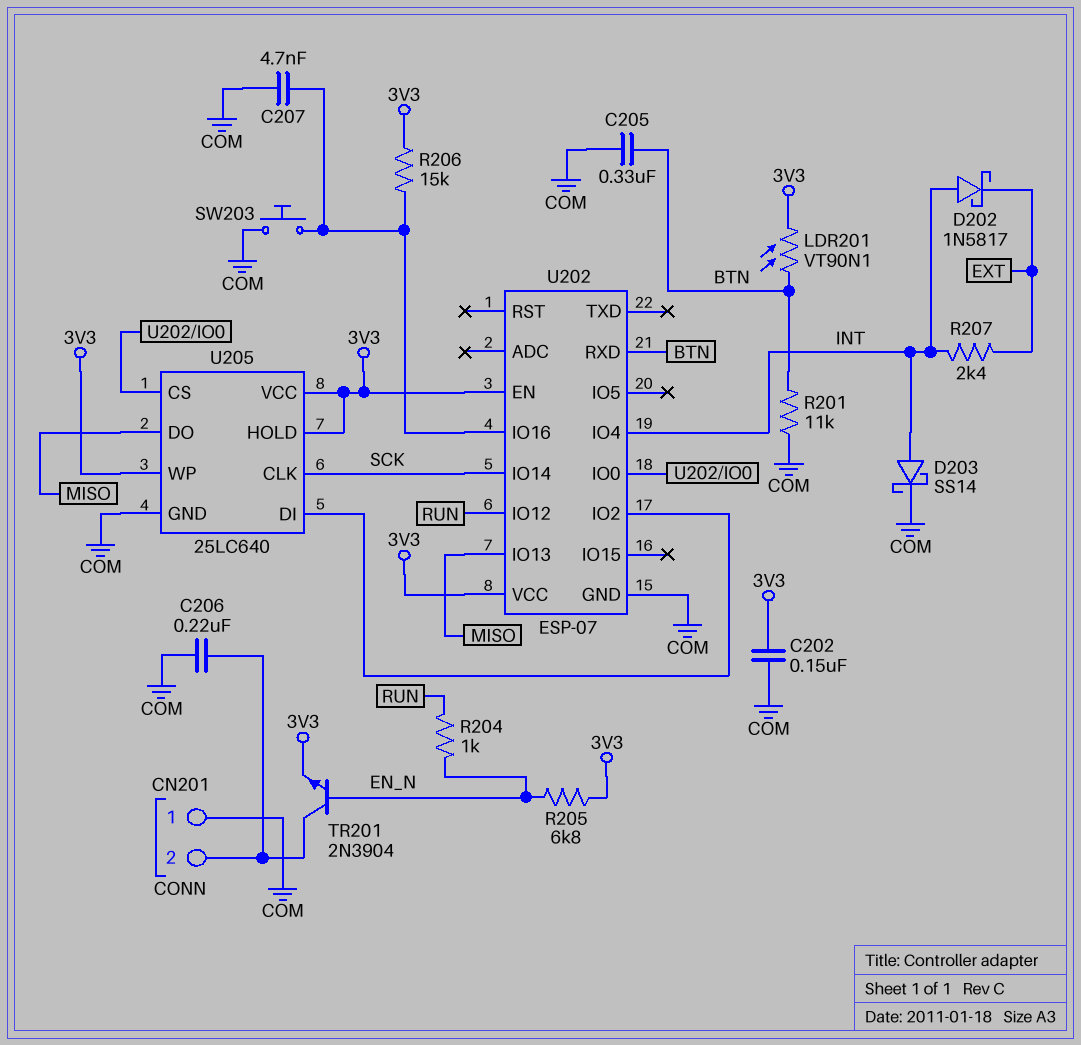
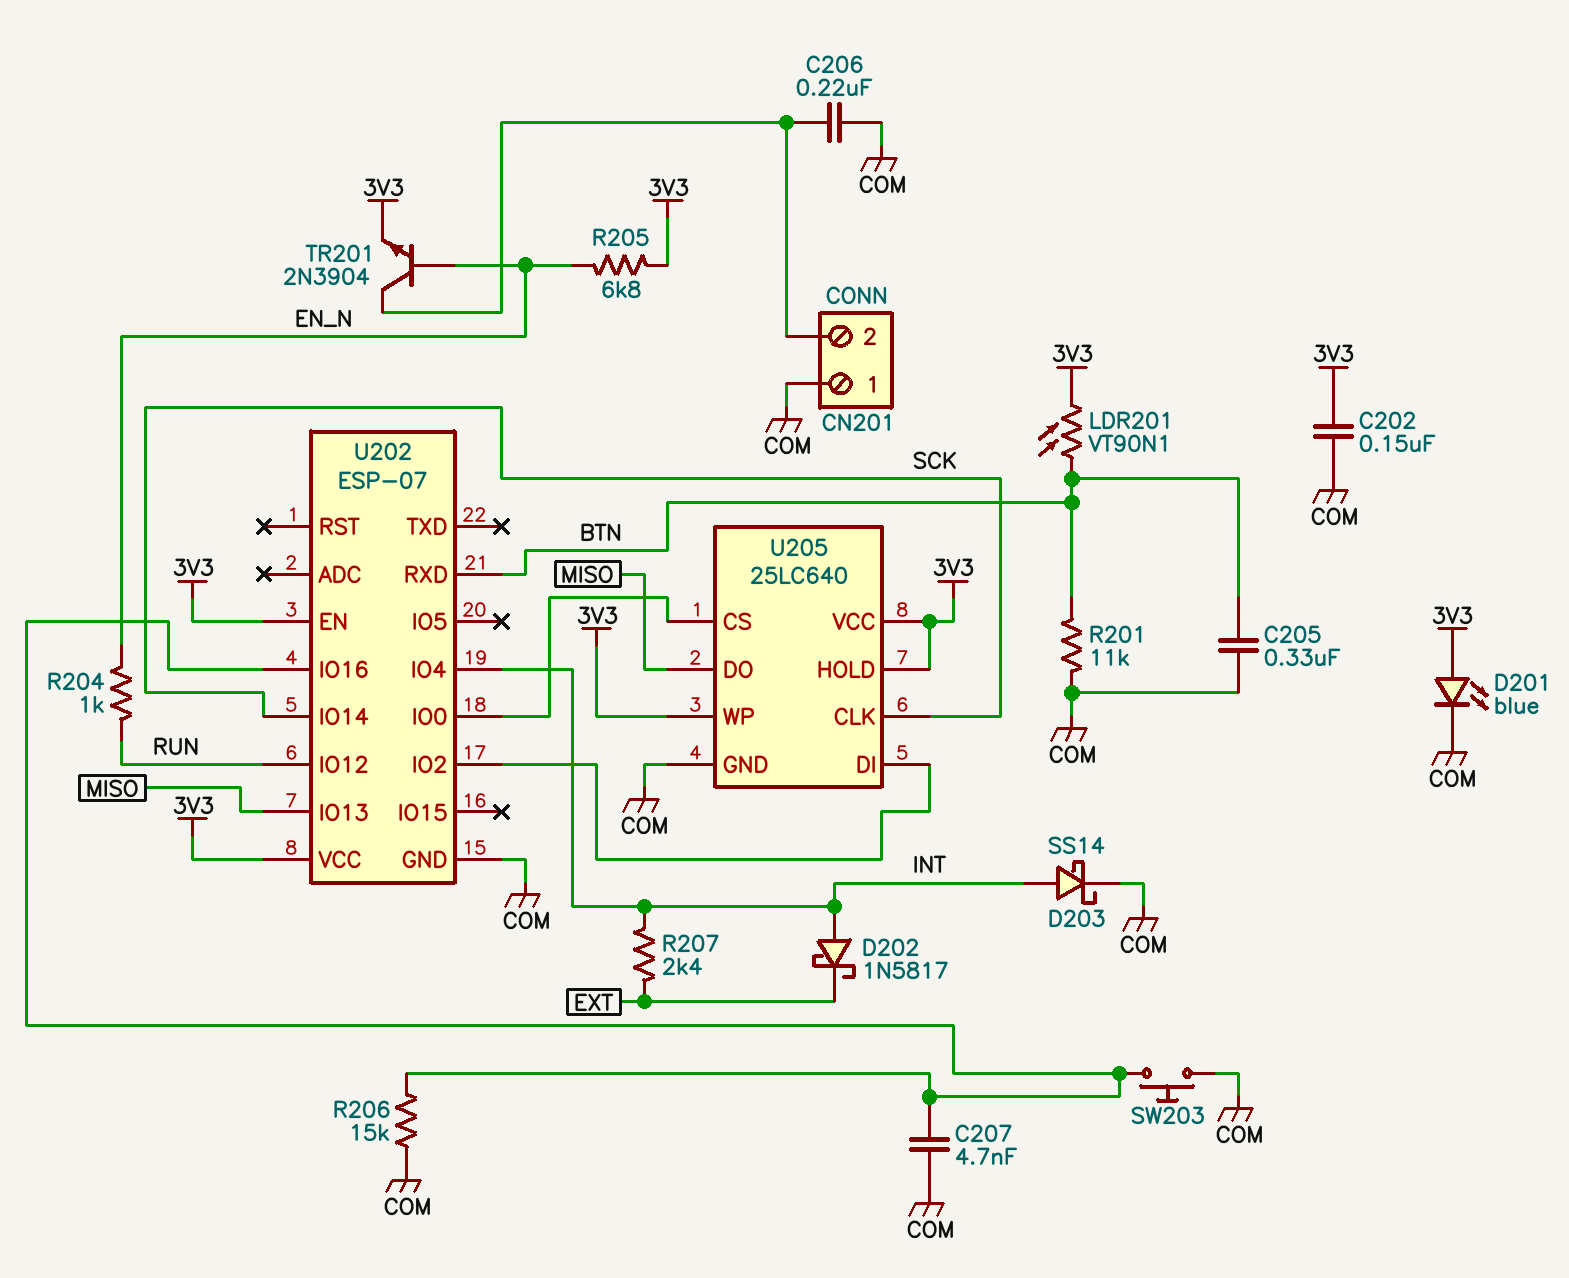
D201: none -> LED blue (A 3V3, K COM)
R206: 15k (3V3, U202/IO16) -> 15k (COM, U202/IO16)

